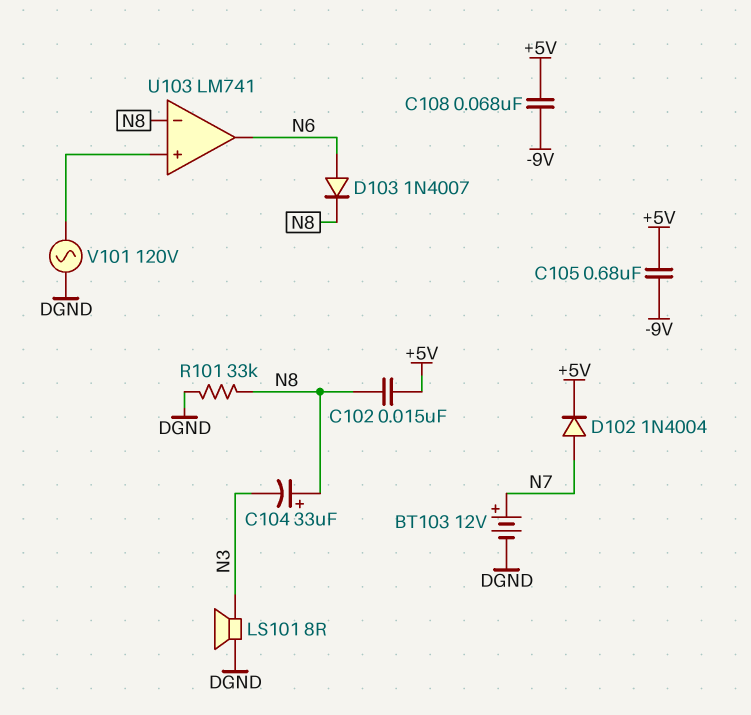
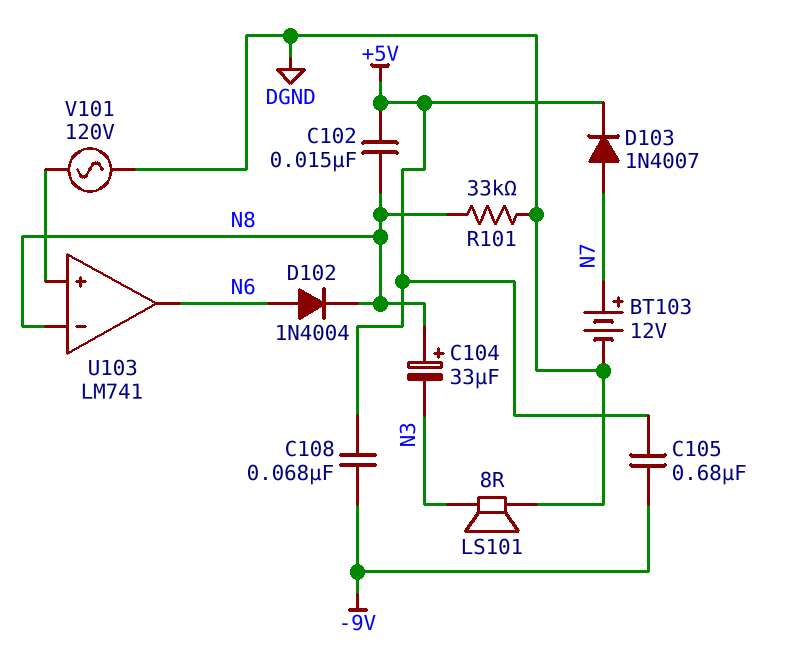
D102: diode 1N4004 (A N7, K +5V) -> diode 1N4004 (A N6, K N8)
D103: diode 1N4007 (A N6, K N8) -> diode 1N4007 (A N7, K +5V)

